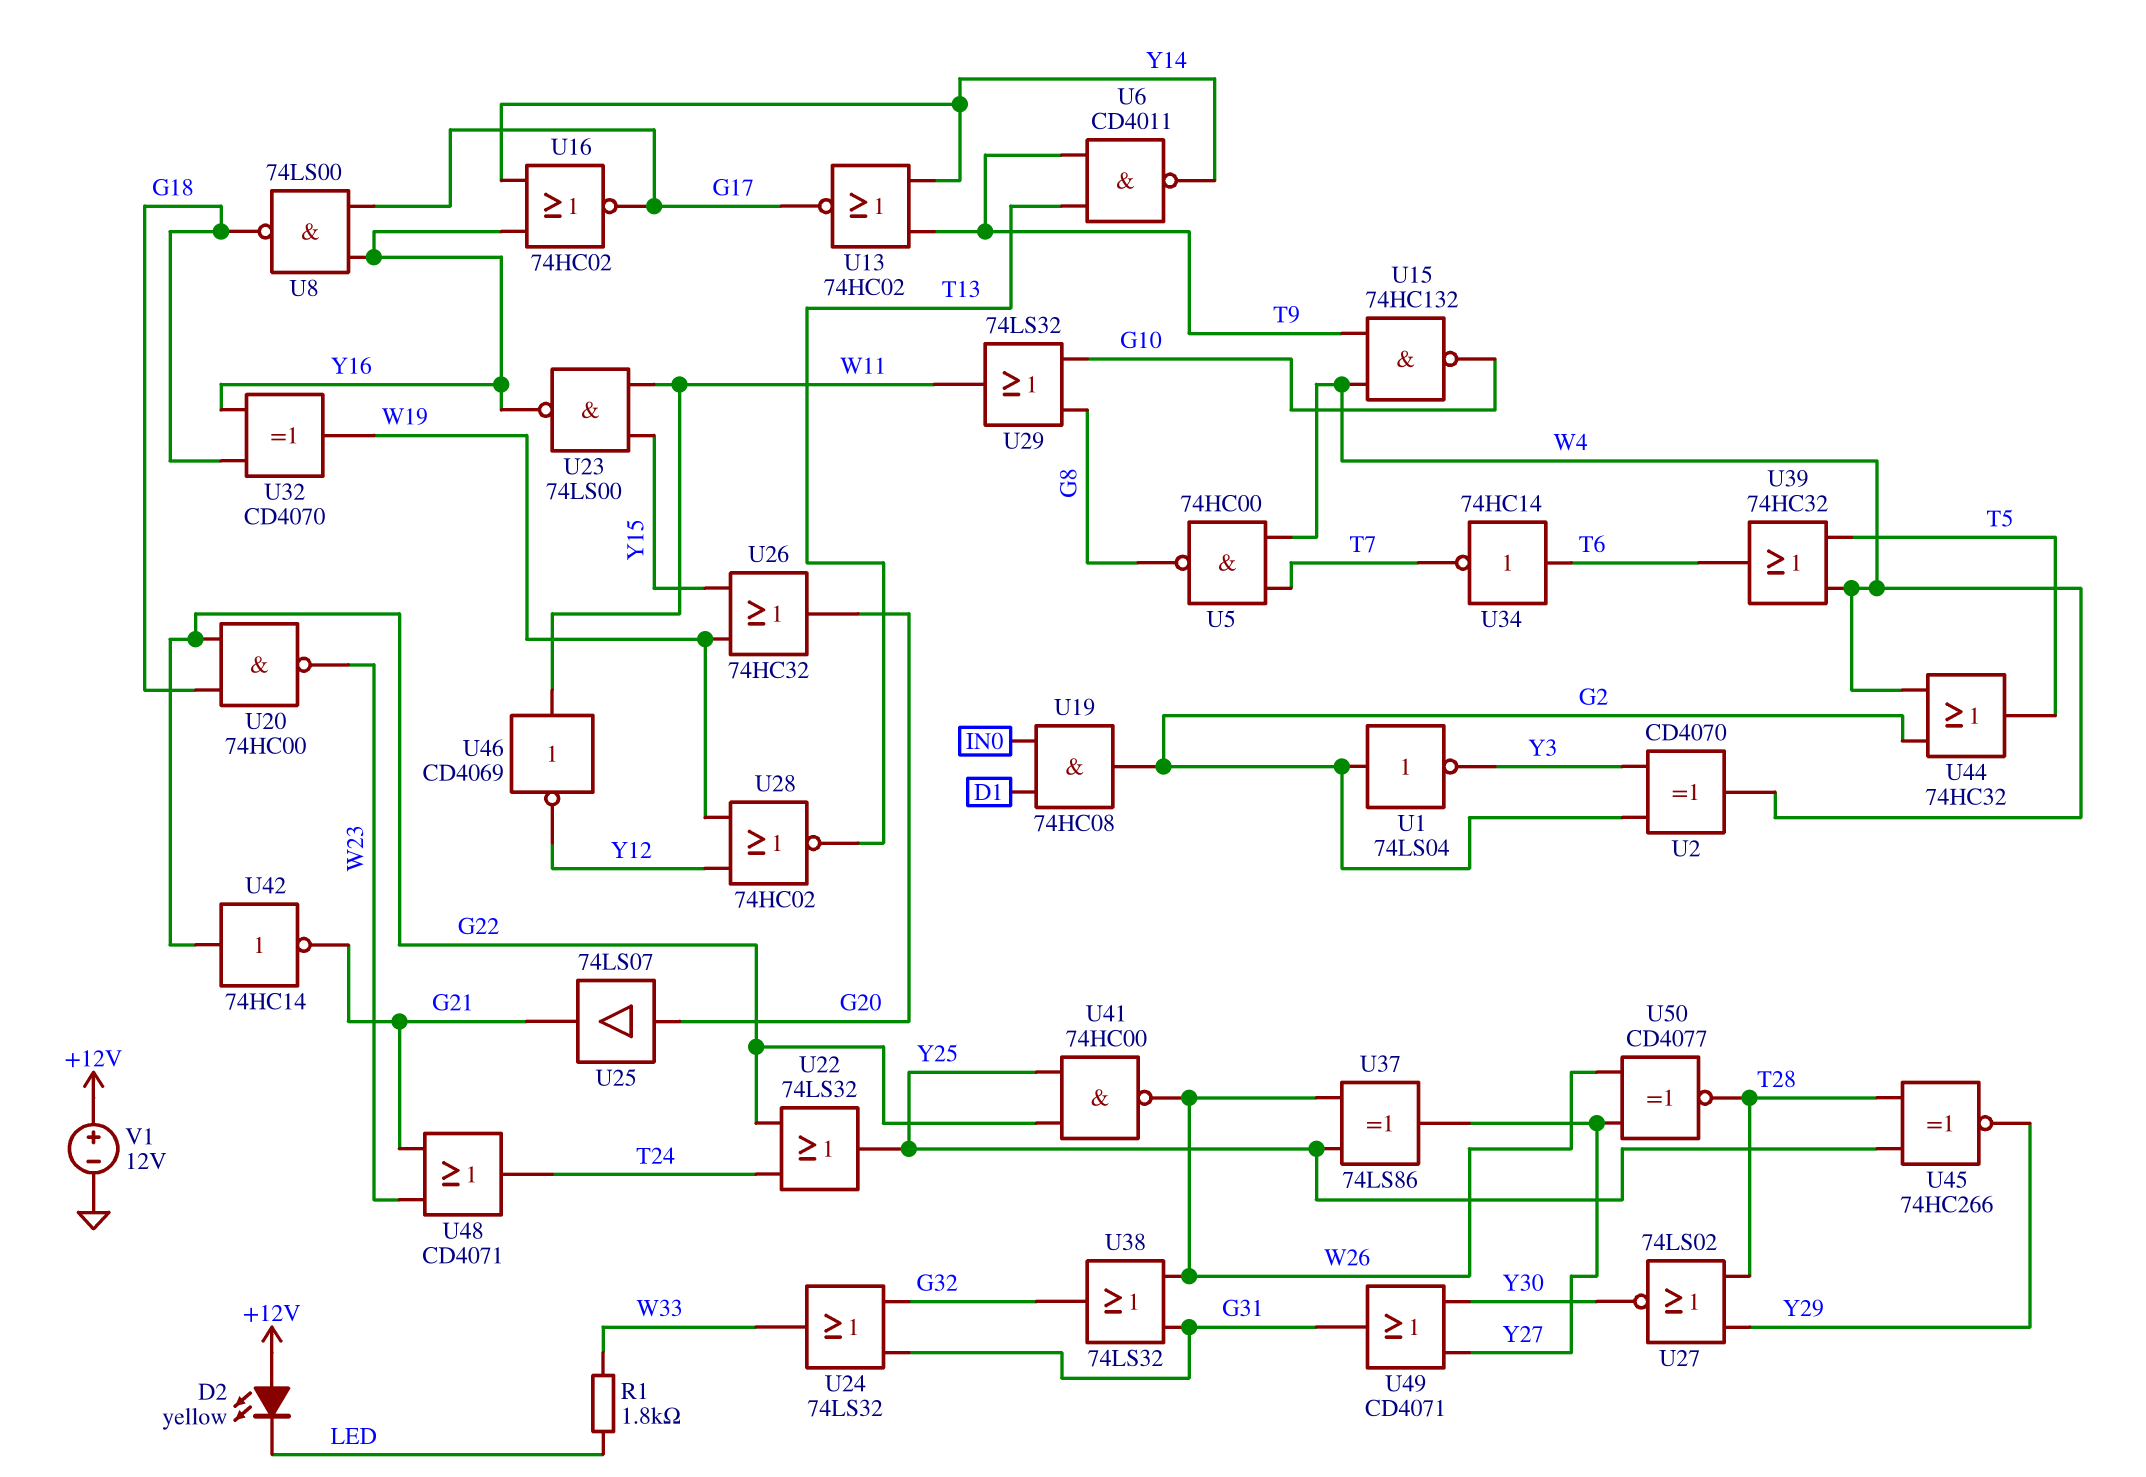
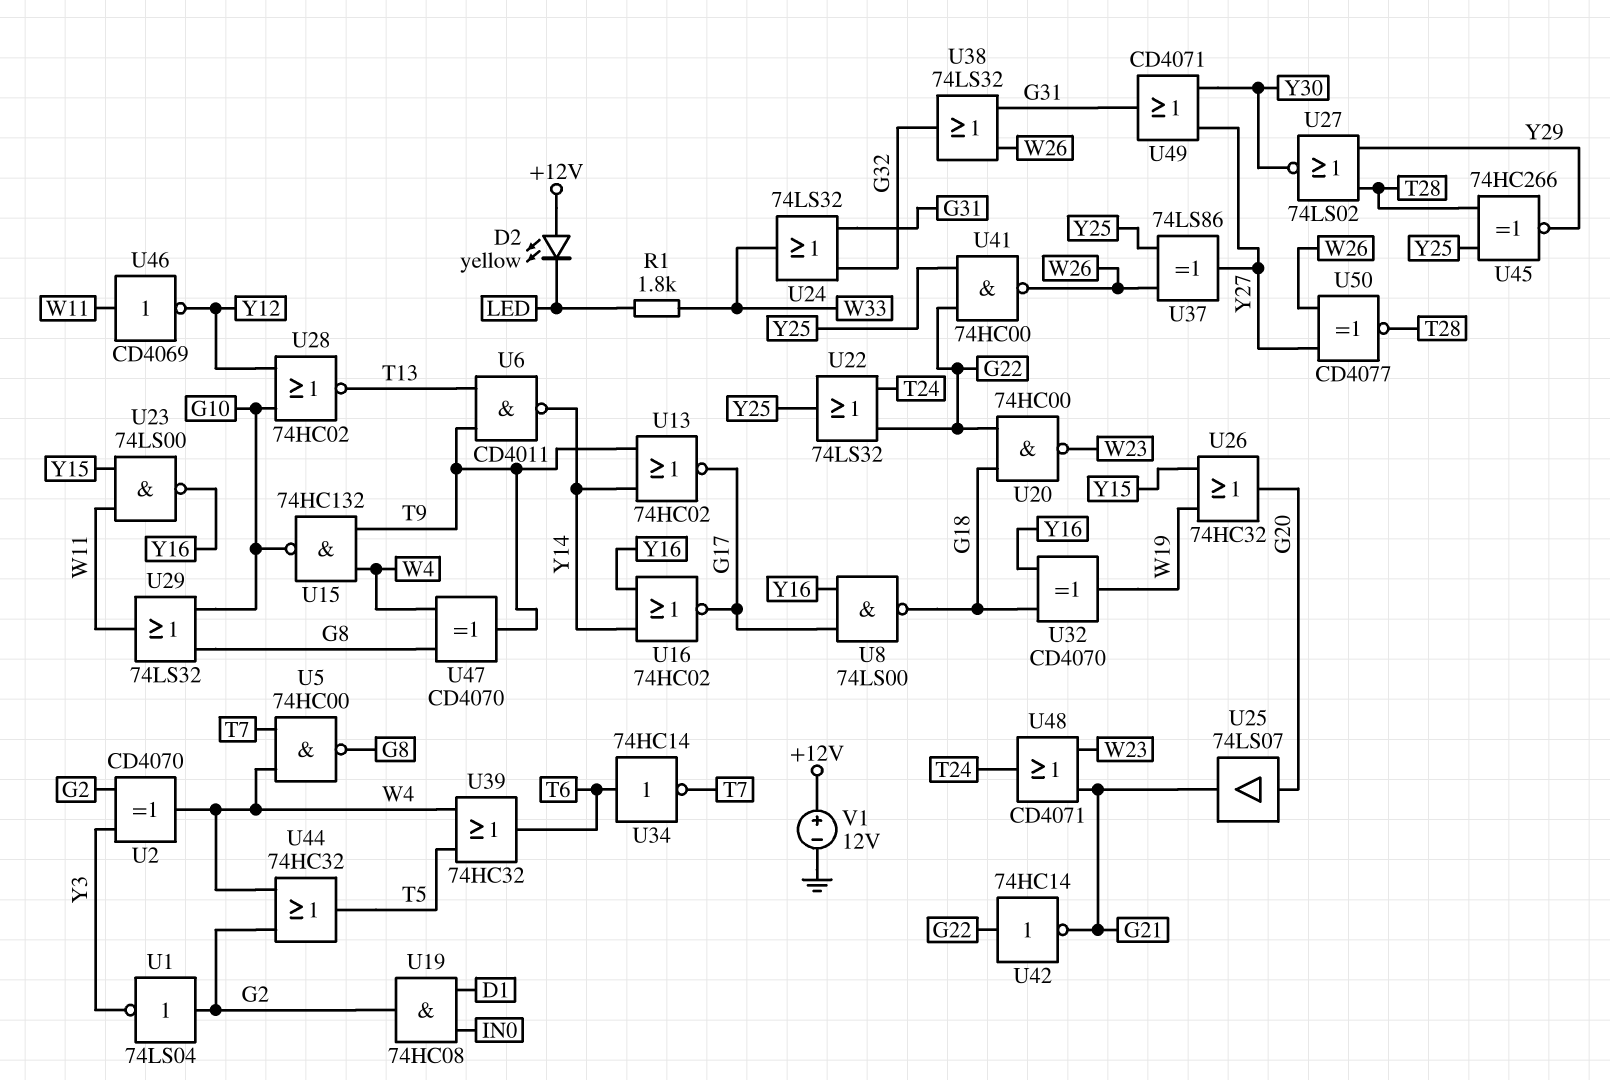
U28: NOR 74HC02 (in W19, in Y12, out T13) -> NOR 74HC02 (in G10, in Y12, out T13)
U47: none -> XOR CD4070 (in G8, in W4, out T9)

